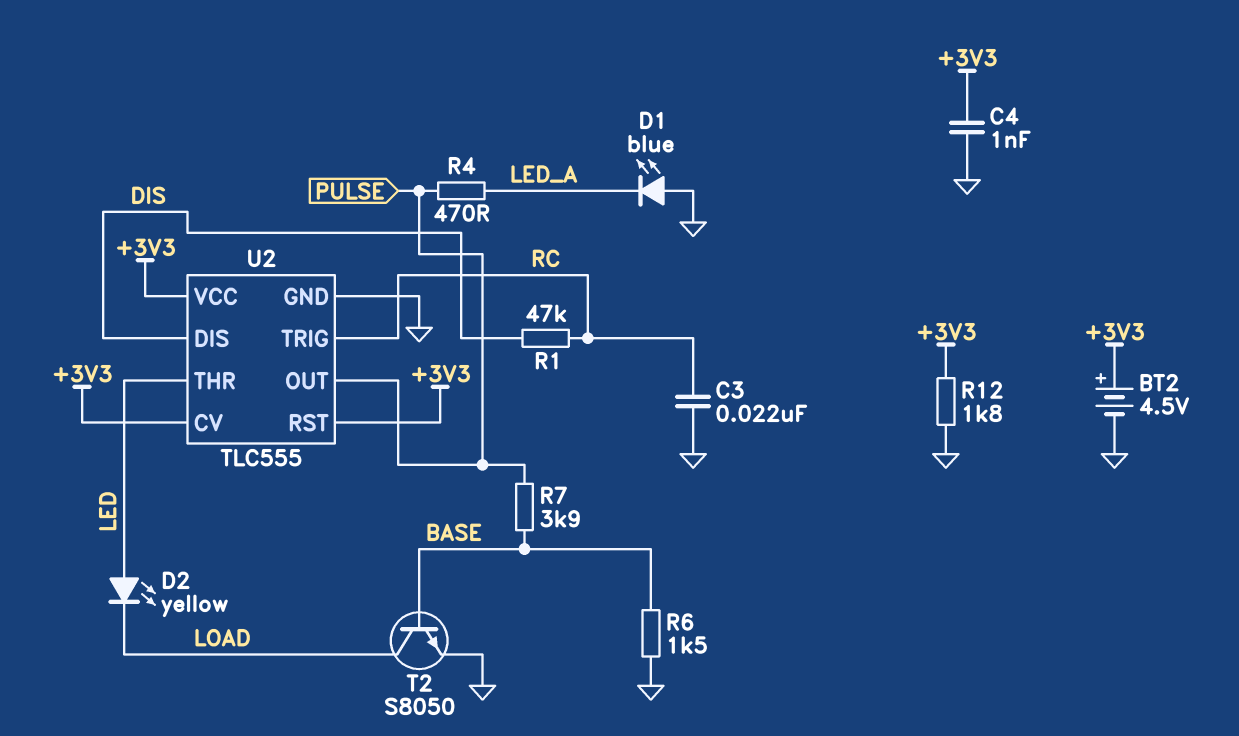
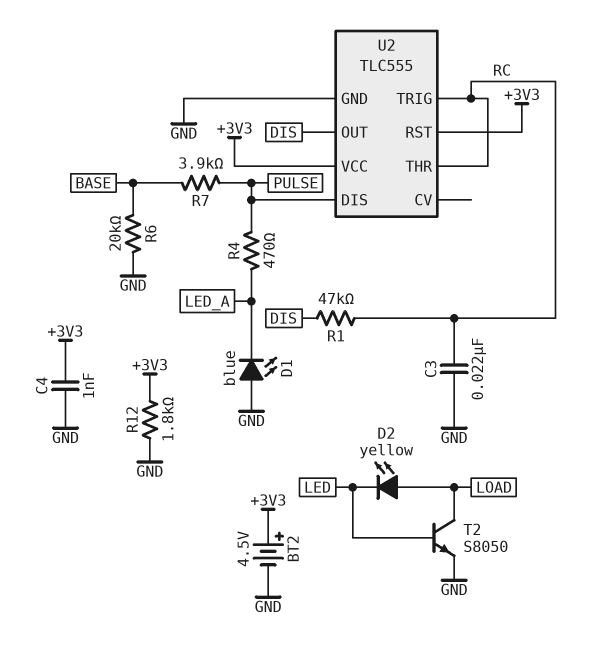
D2: LED yellow (A LED, K LOAD) -> LED yellow (A LOAD, K LED)
R6: 1.5k (BASE, GND) -> 20k (BASE, GND)
T2: NPN S8050 (B BASE, C LOAD, E GND) -> NPN S8050 (B LED, C LOAD, E GND)
U2 pin CV: +3V3 -> none
U2 pin DIS: DIS -> PULSE
U2 pin OUT: PULSE -> DIS
U2 pin THR: LED -> RC

